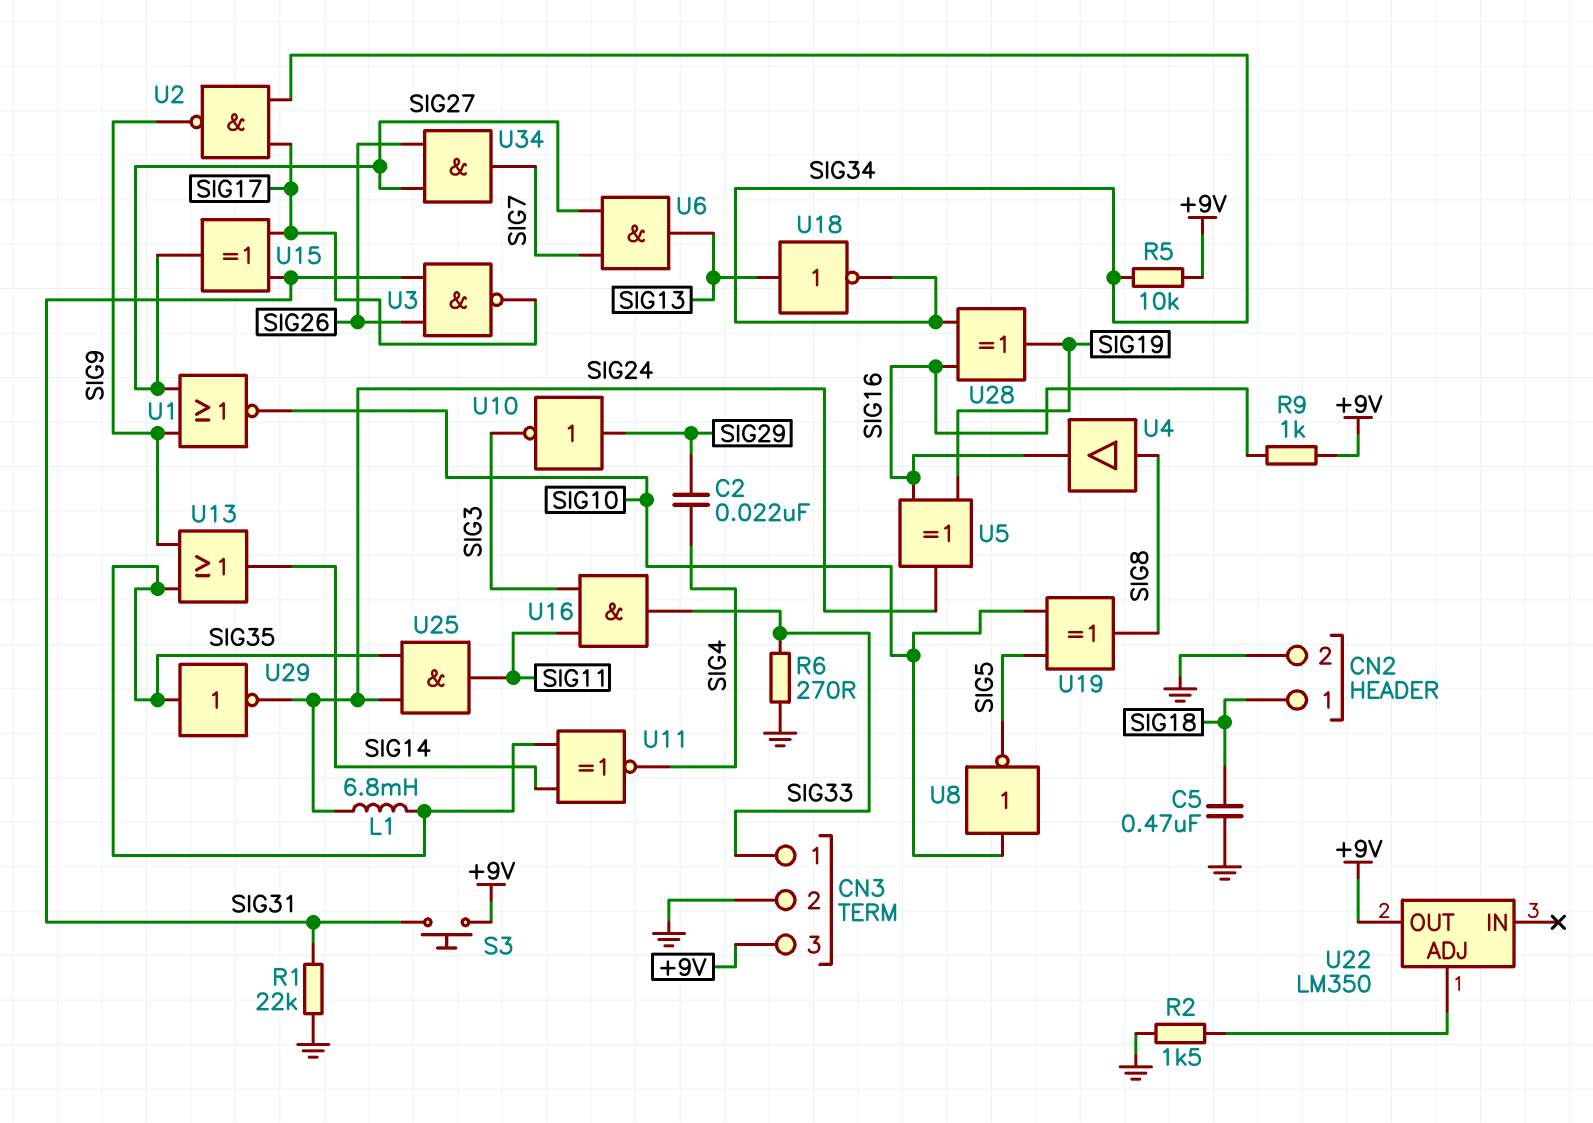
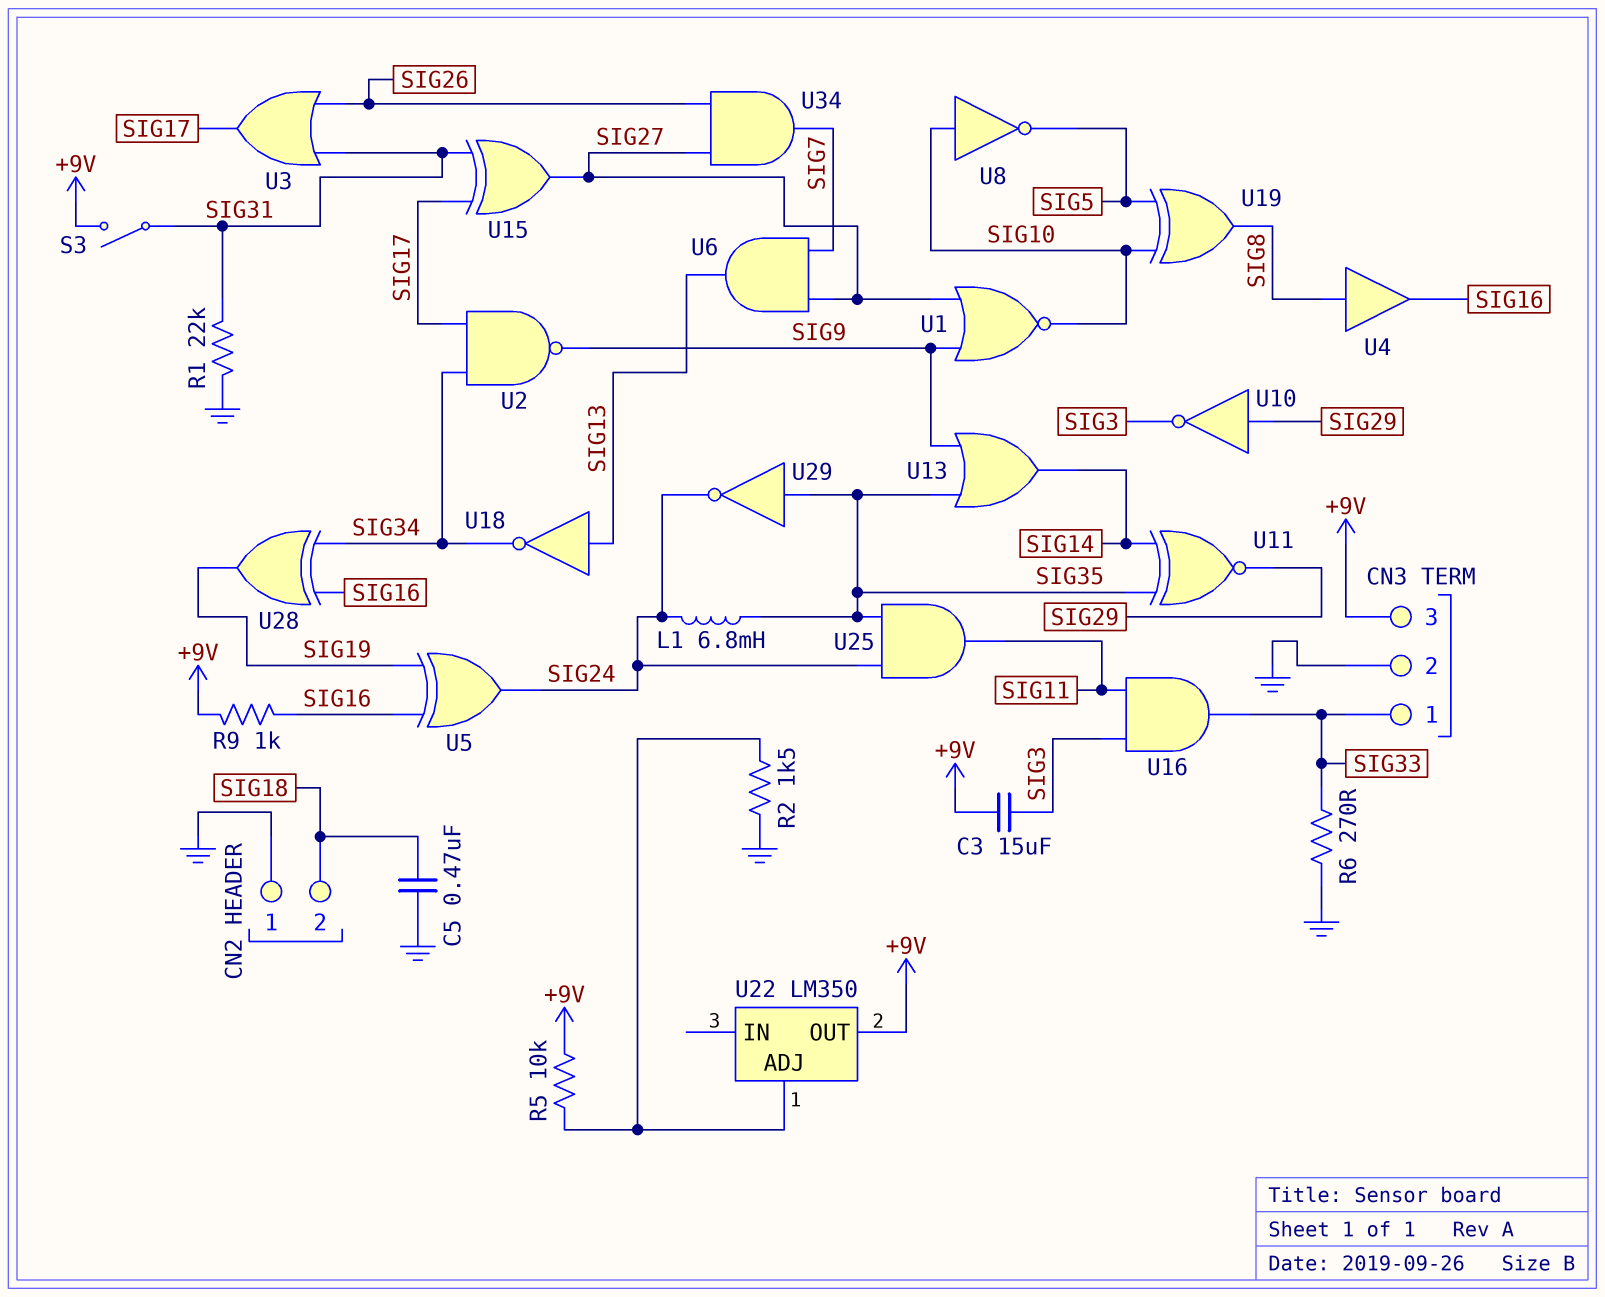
C2: 22nF (SIG4, SIG29) -> none
C3: none -> 15uF (+9V, SIG3)
CN2 pin 1: SIG18 -> GND
CN2 pin 2: GND -> SIG18
R5: 10k (+9V, SIG34) -> 10k (+9V, U22/ADJ)
S3: button (+9V, SIG31) -> switch (+9V, SIG31)
U3: NAND (in SIG26, in SIG31, out SIG17) -> OR (in SIG26, in SIG31, out SIG17)
U11: XNOR (in SIG14, in SIG35, out SIG4) -> XNOR (in SIG14, in SIG35, out SIG29)

